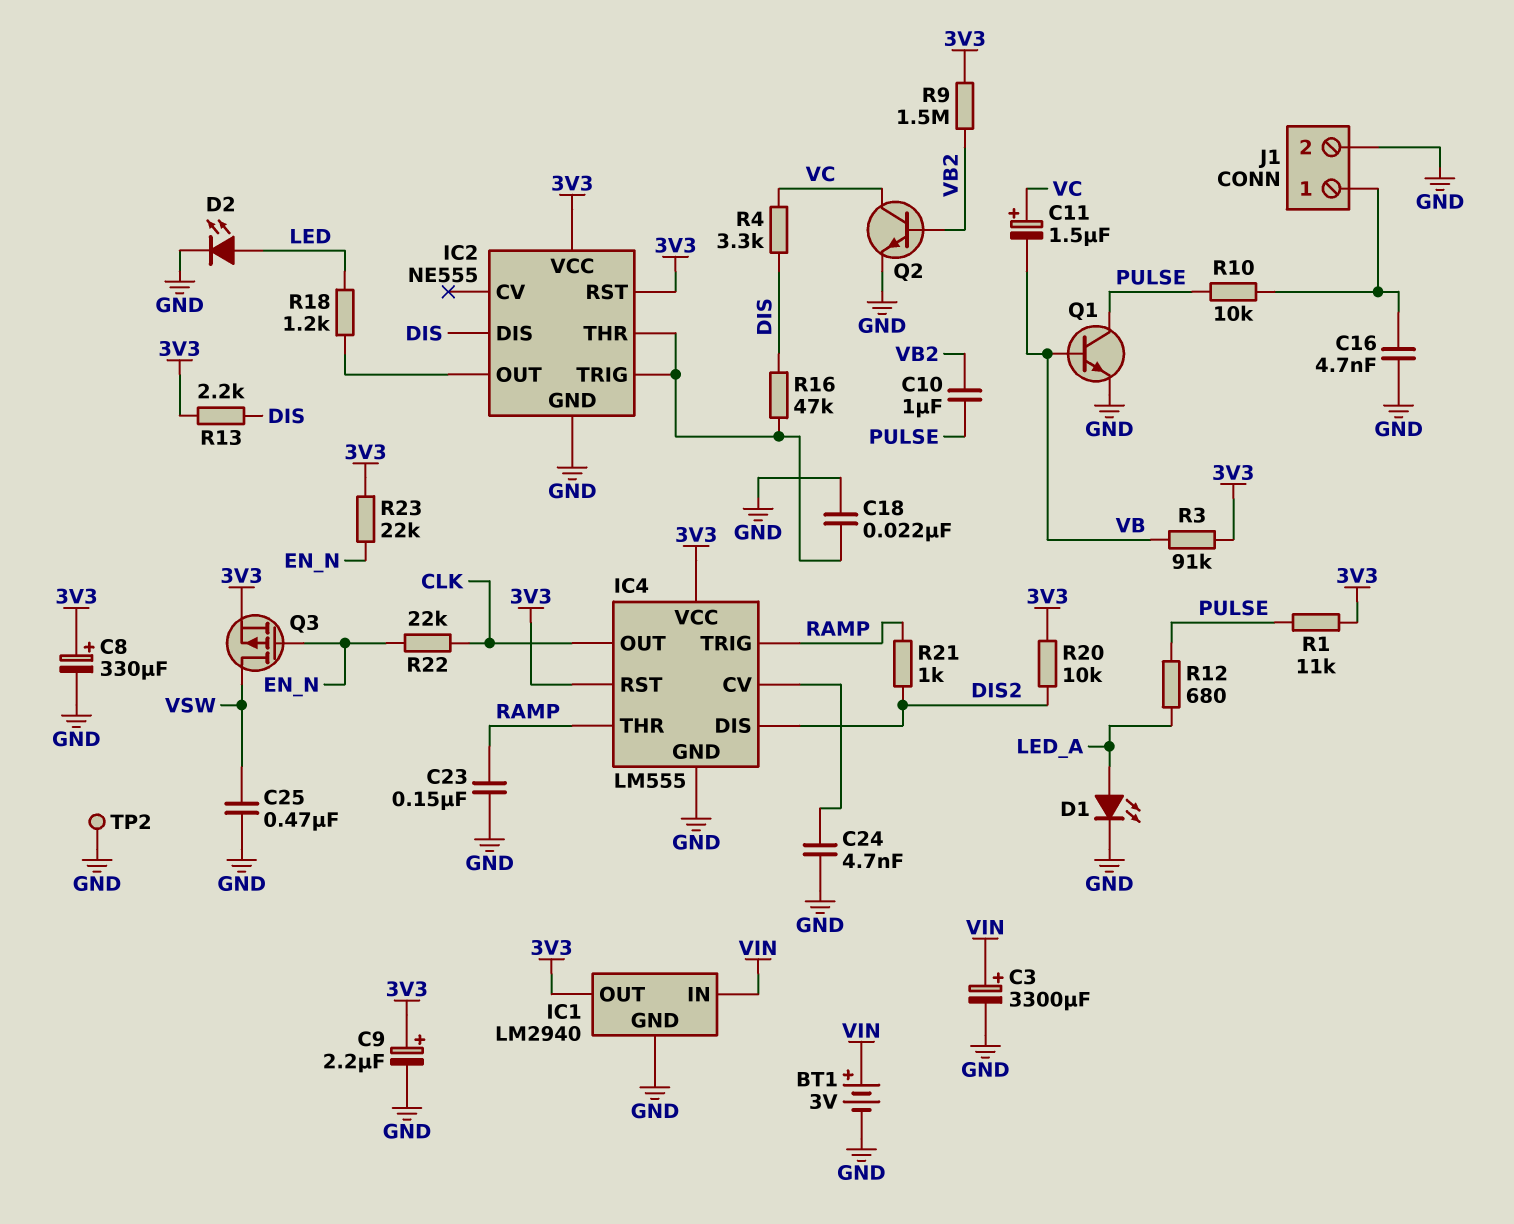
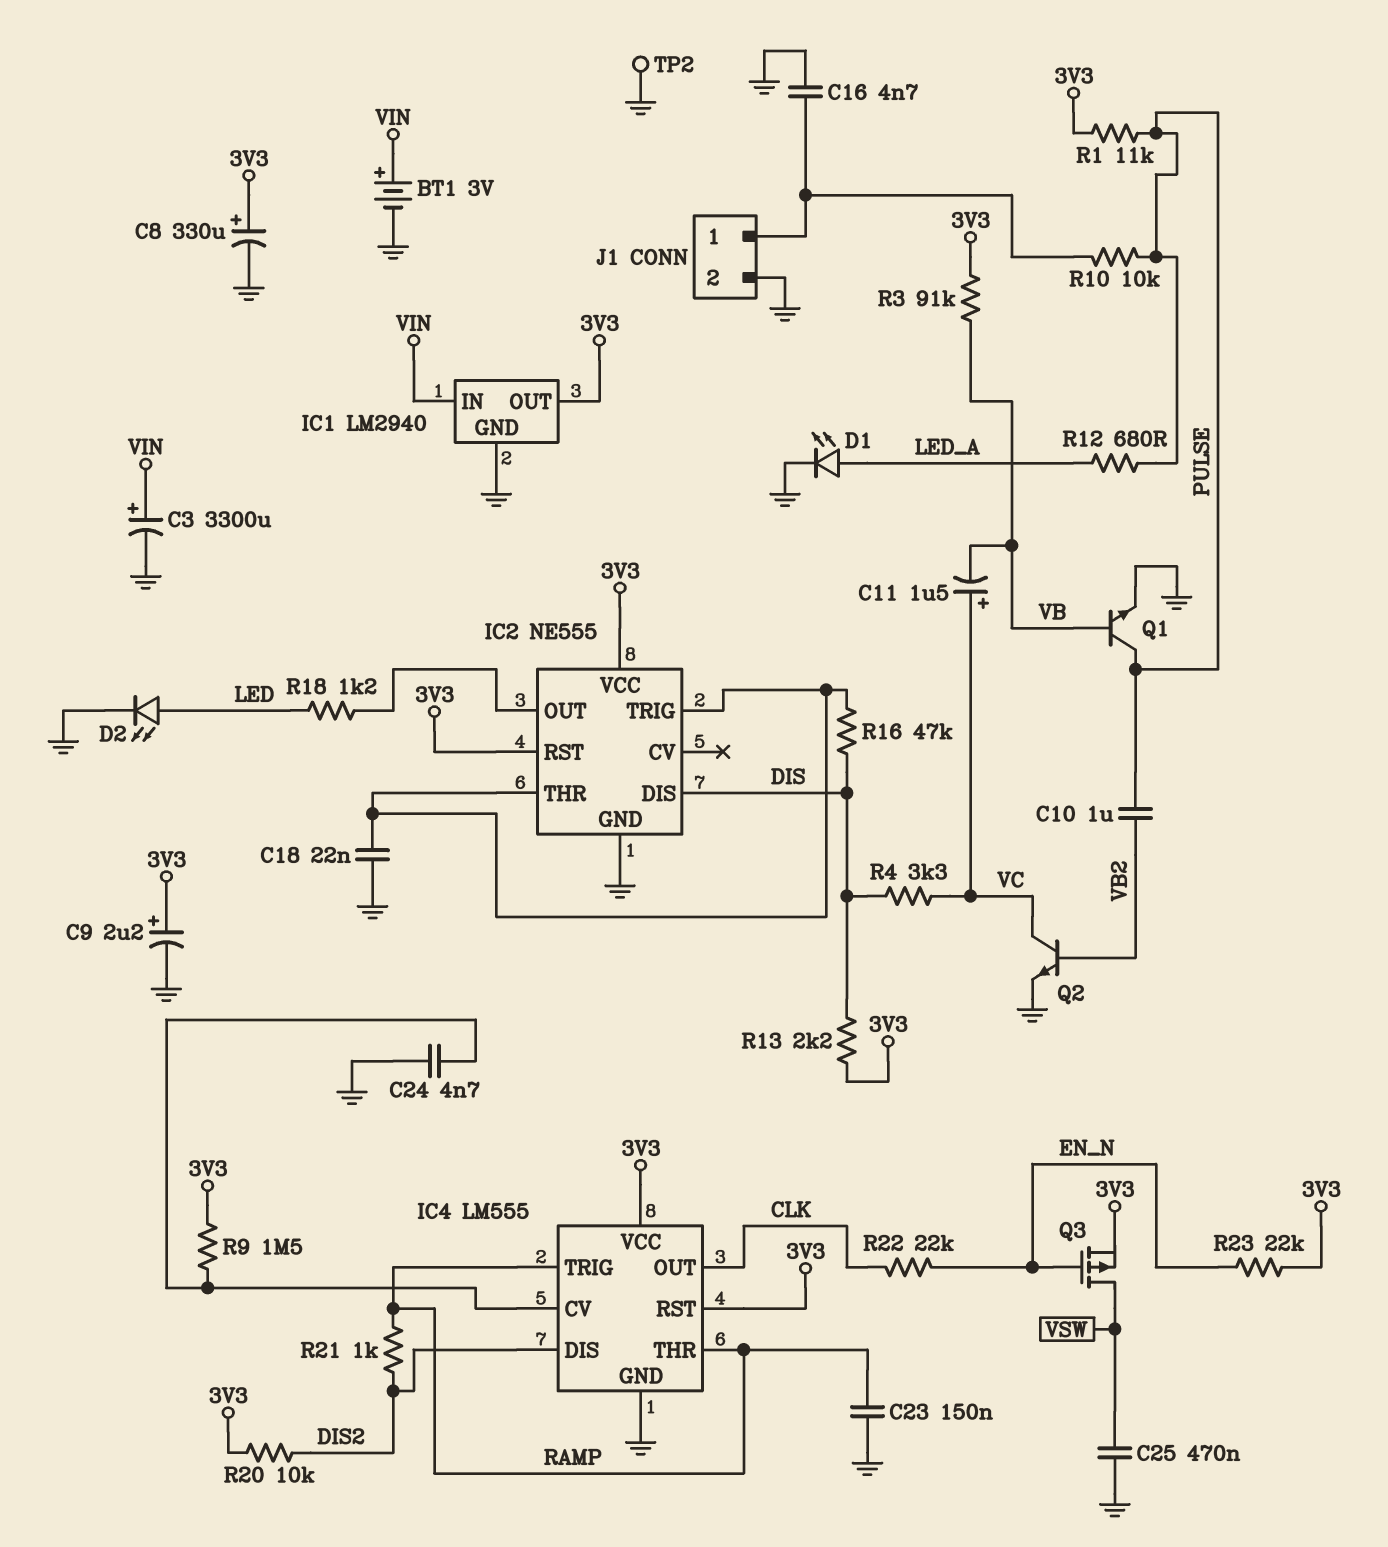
R9: 1.5M (3V3, VB2) -> 1.5M (3V3, IC4/CV)

